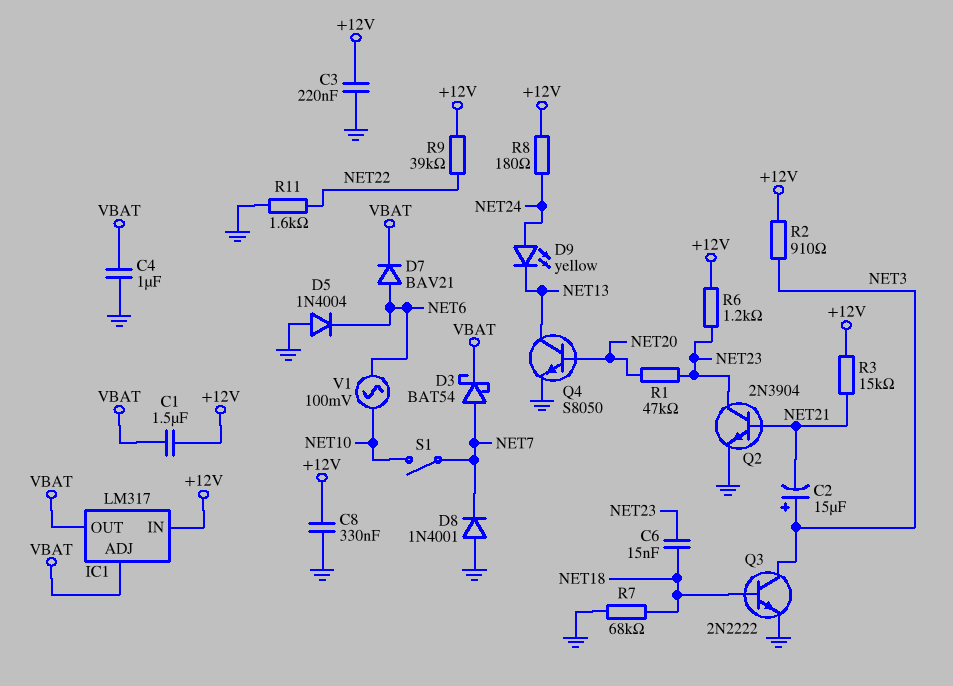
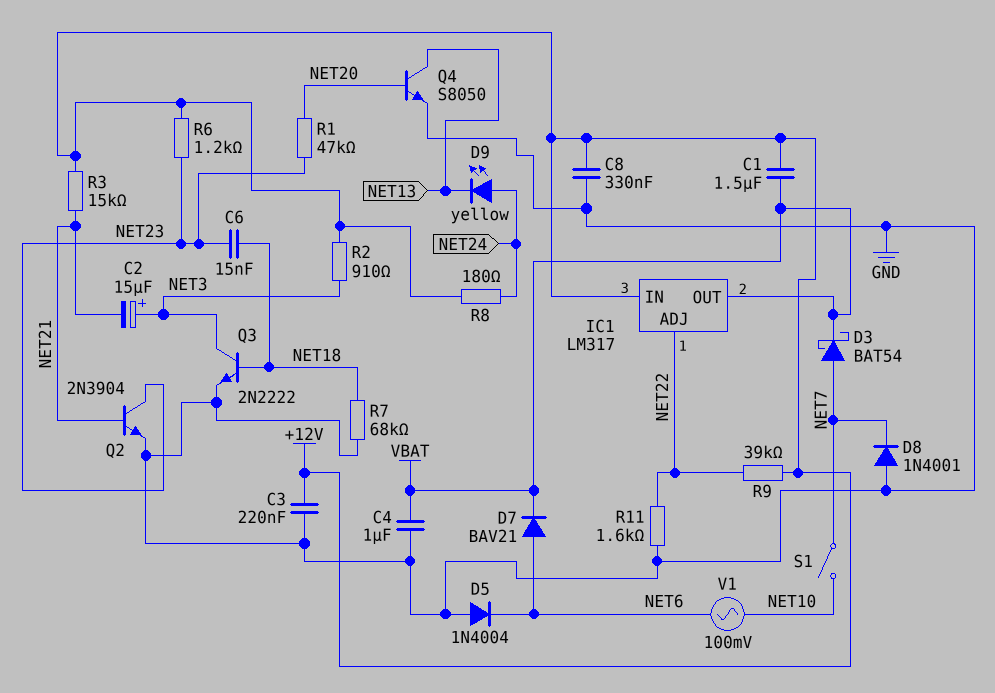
IC1 pin ADJ: VBAT -> NET22

